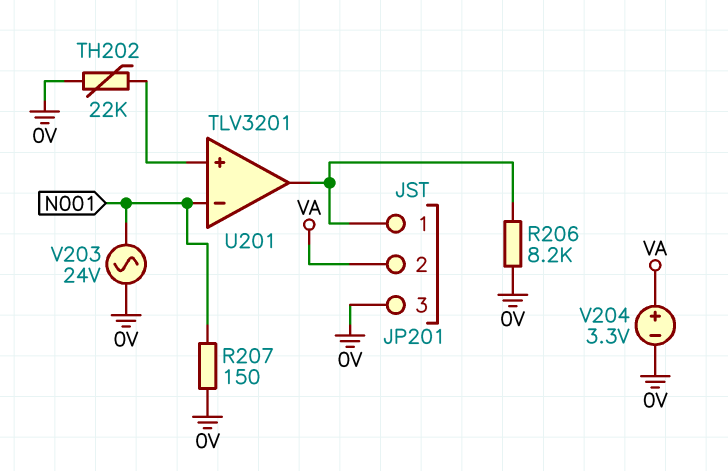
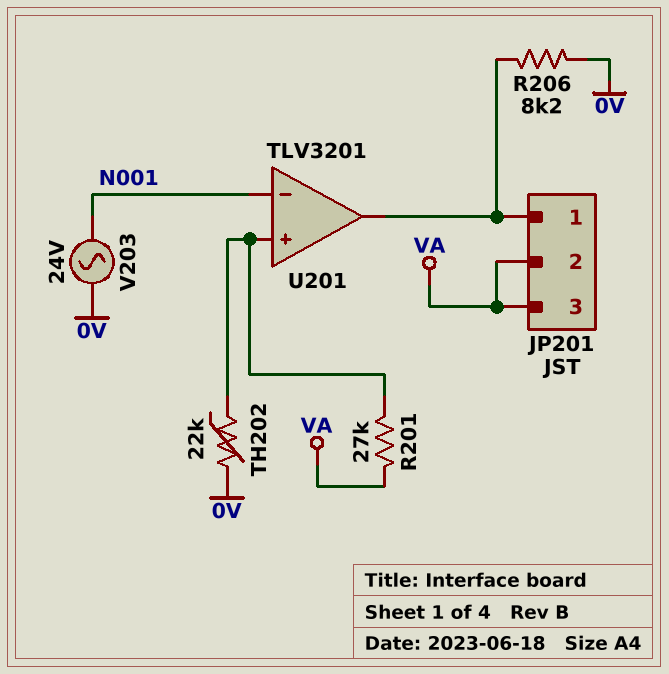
JP201 pin 3: 0V -> VA
R201: none -> 27k (U201/in+, VA)
R207: 150 (0V, N001) -> none
V204: 3.3V (plus VA, minus 0V) -> none

